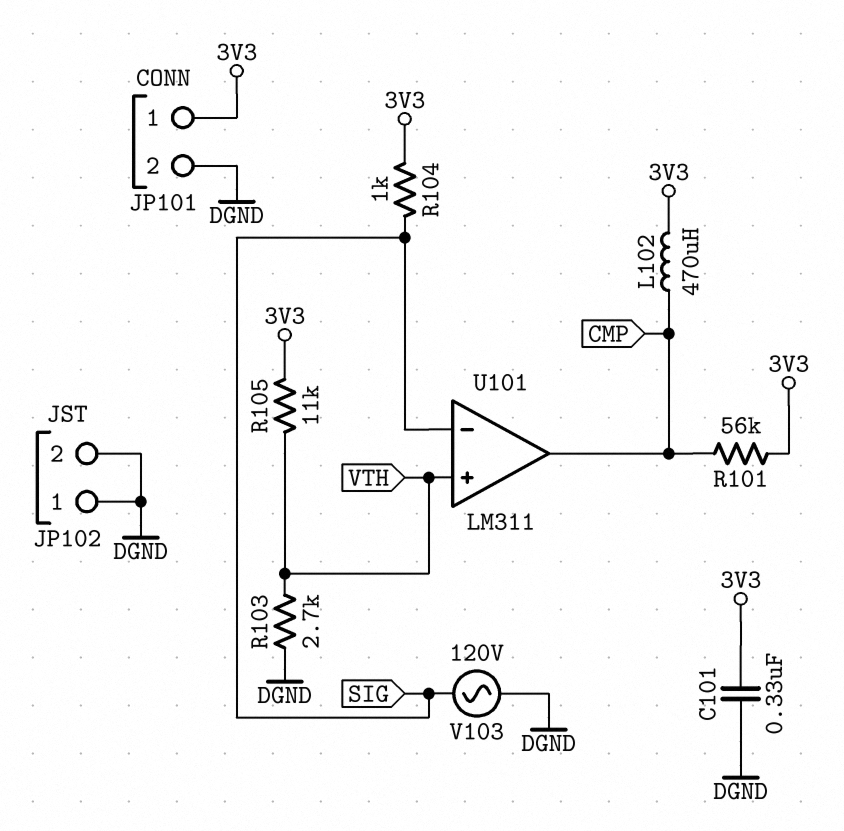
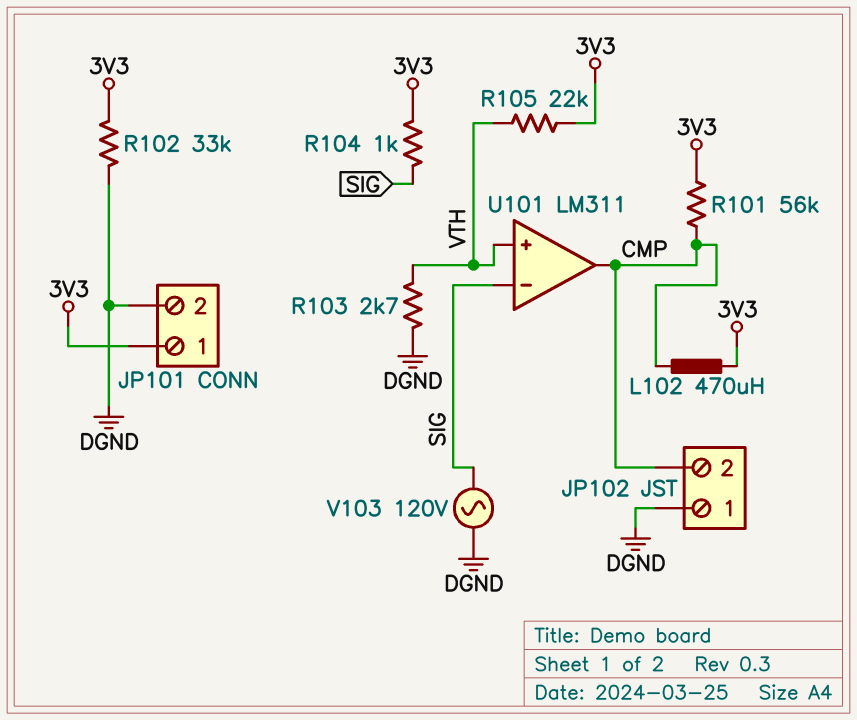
C101: 330nF (3V3, DGND) -> none
JP102 pin 2: DGND -> CMP
R102: none -> 33k (3V3, DGND)
R105: 11k (3V3, VTH) -> 22k (3V3, VTH)

